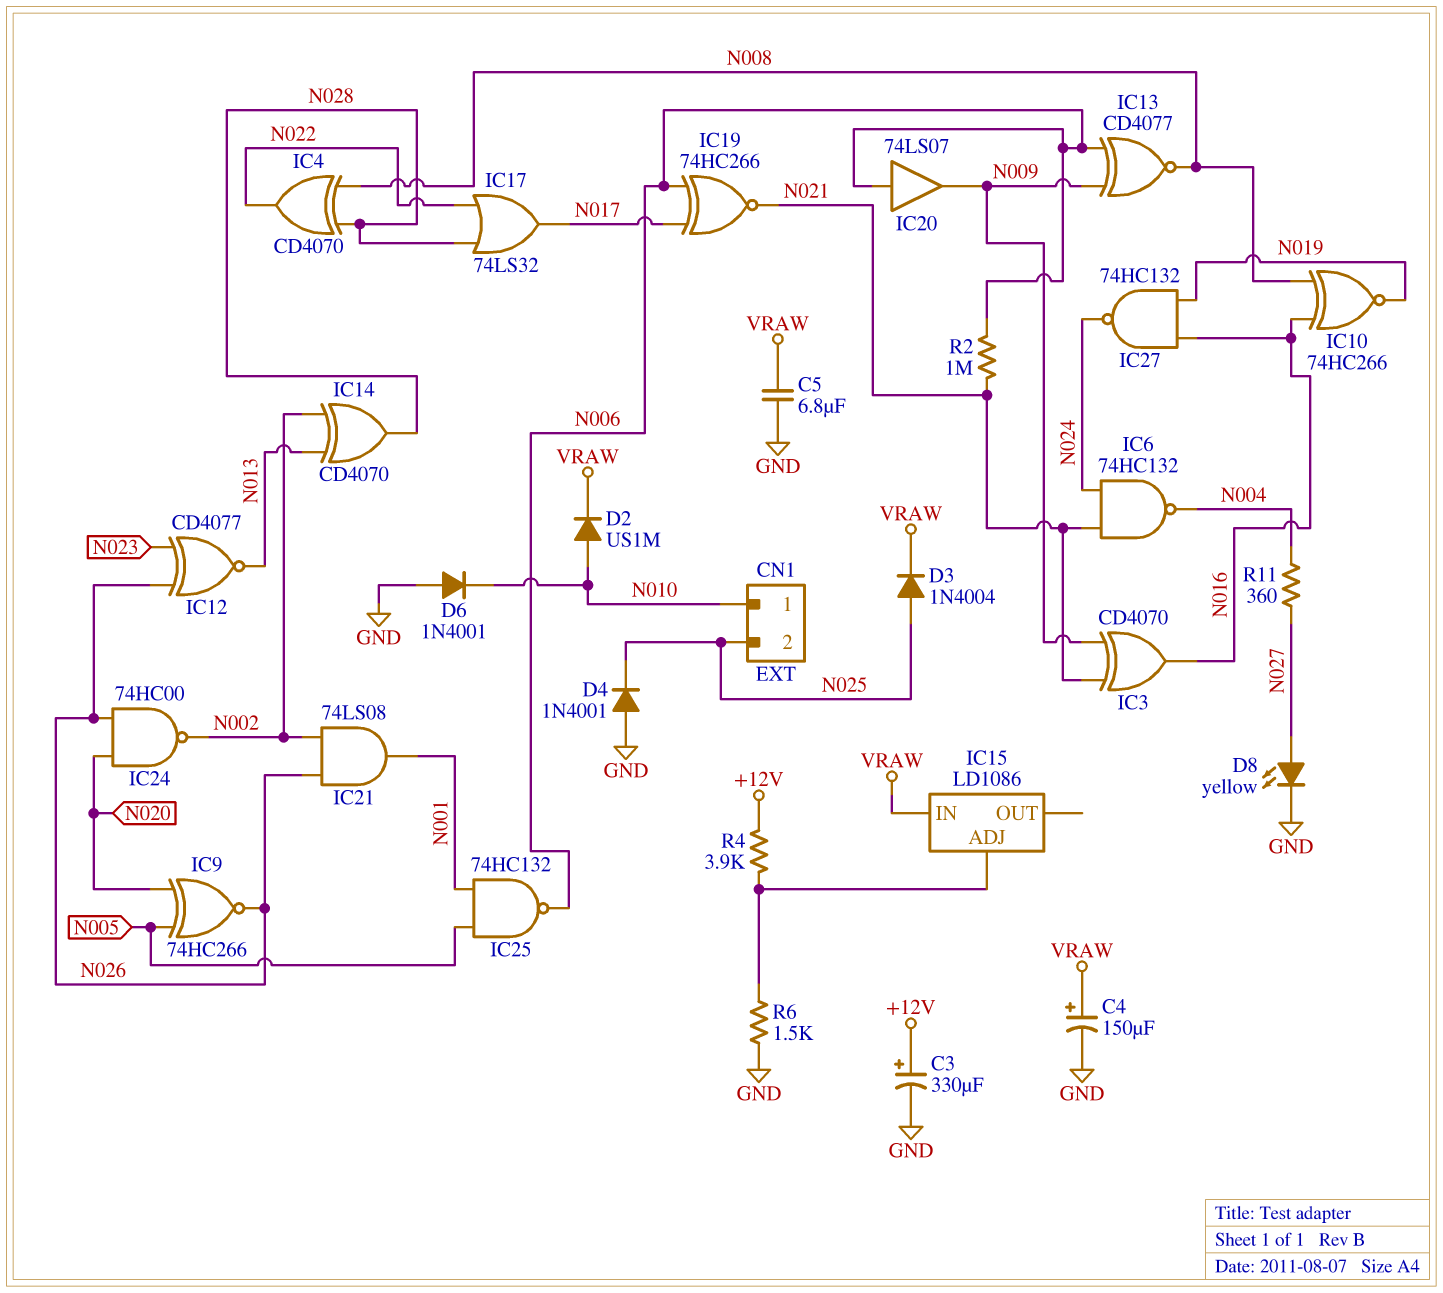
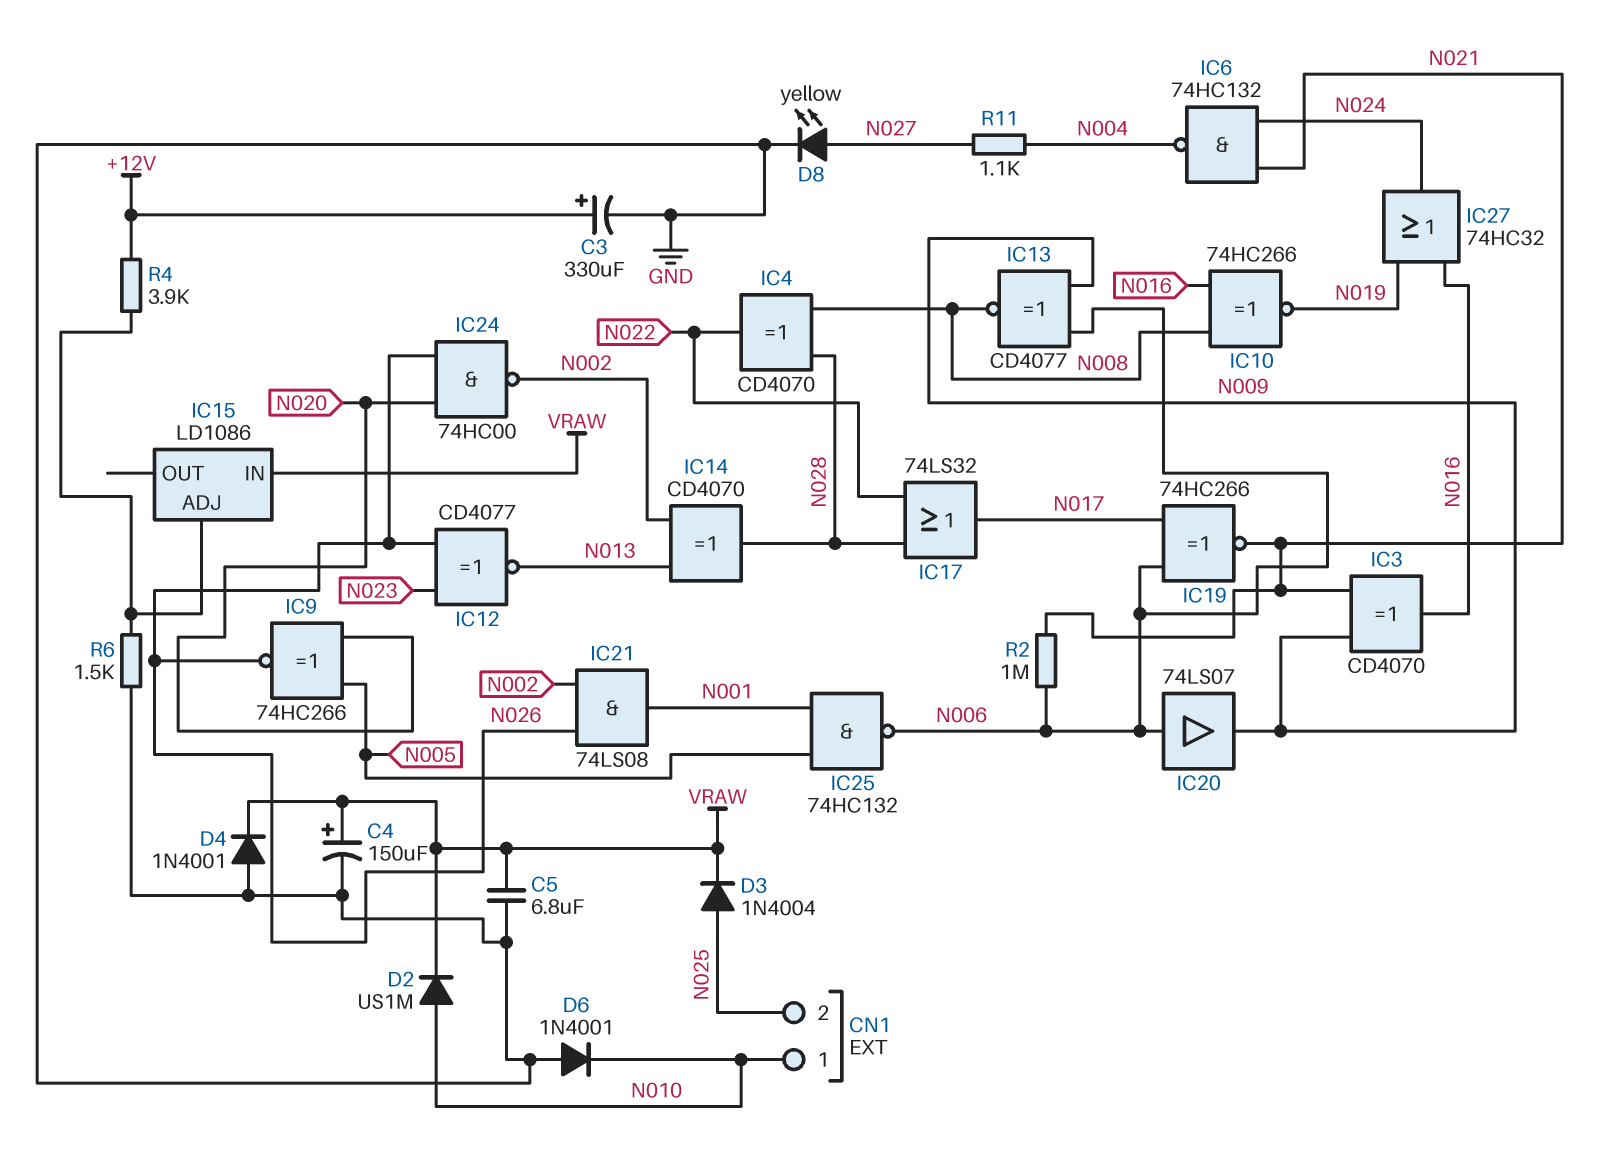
D4: diode 1N4001 (A GND, K N025) -> diode 1N4001 (A GND, K VRAW)
IC27: NAND 74HC132 (in N016, in N019, out N024) -> OR 74HC32 (in N016, in N019, out N024)
R11: 360 (N004, N027) -> 1.1k (N004, N027)

